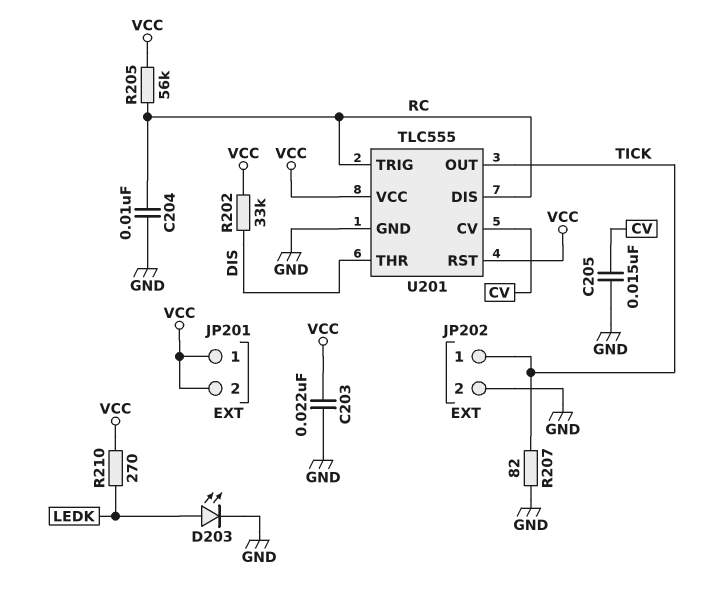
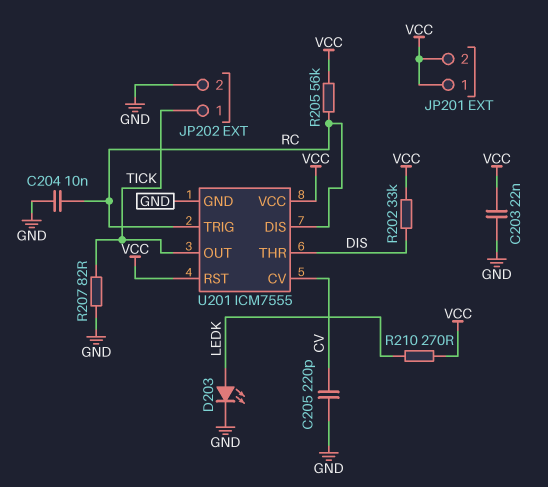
C205: 15nF (CV, GND) -> 220pF (CV, GND)
U201: TLC555 -> ICM7555

